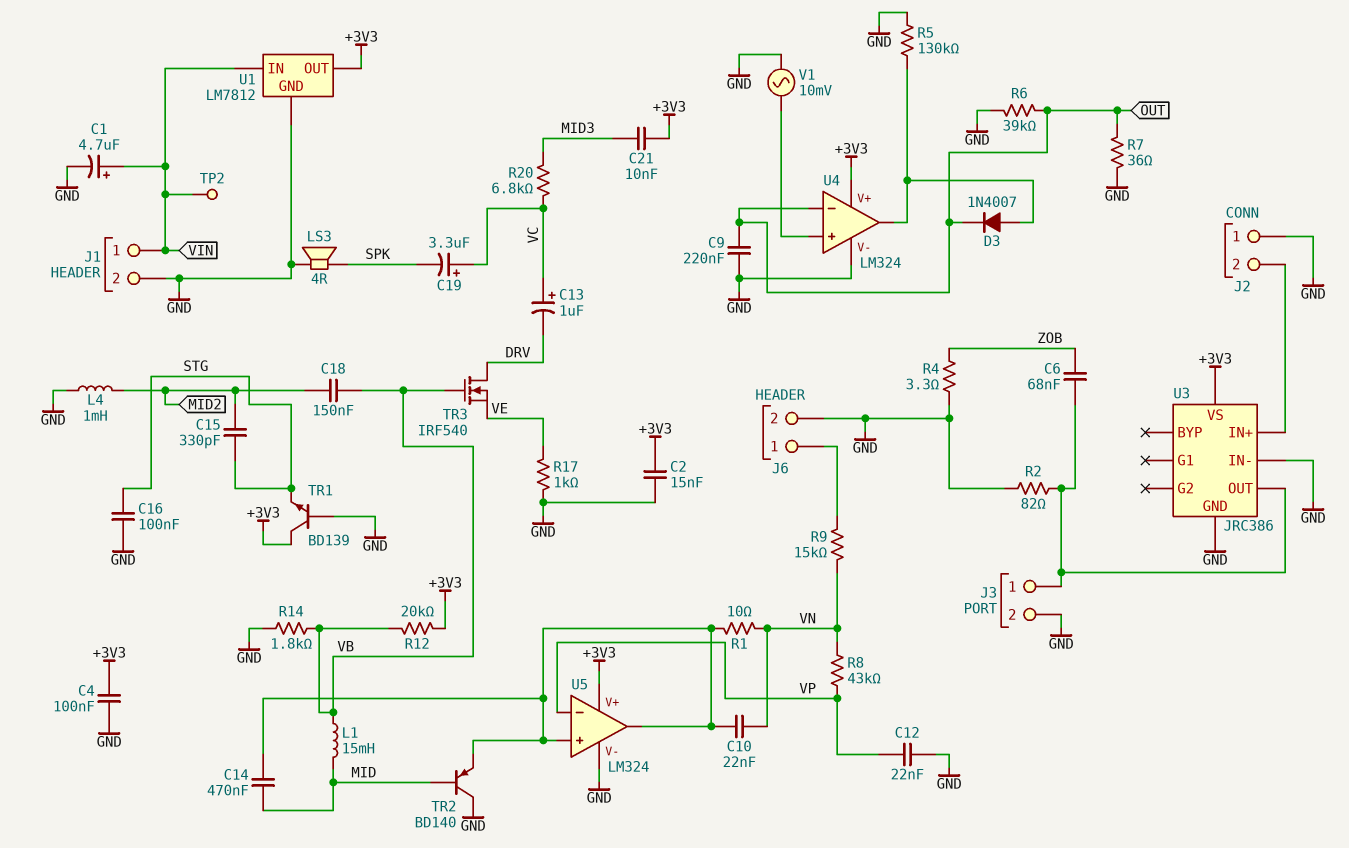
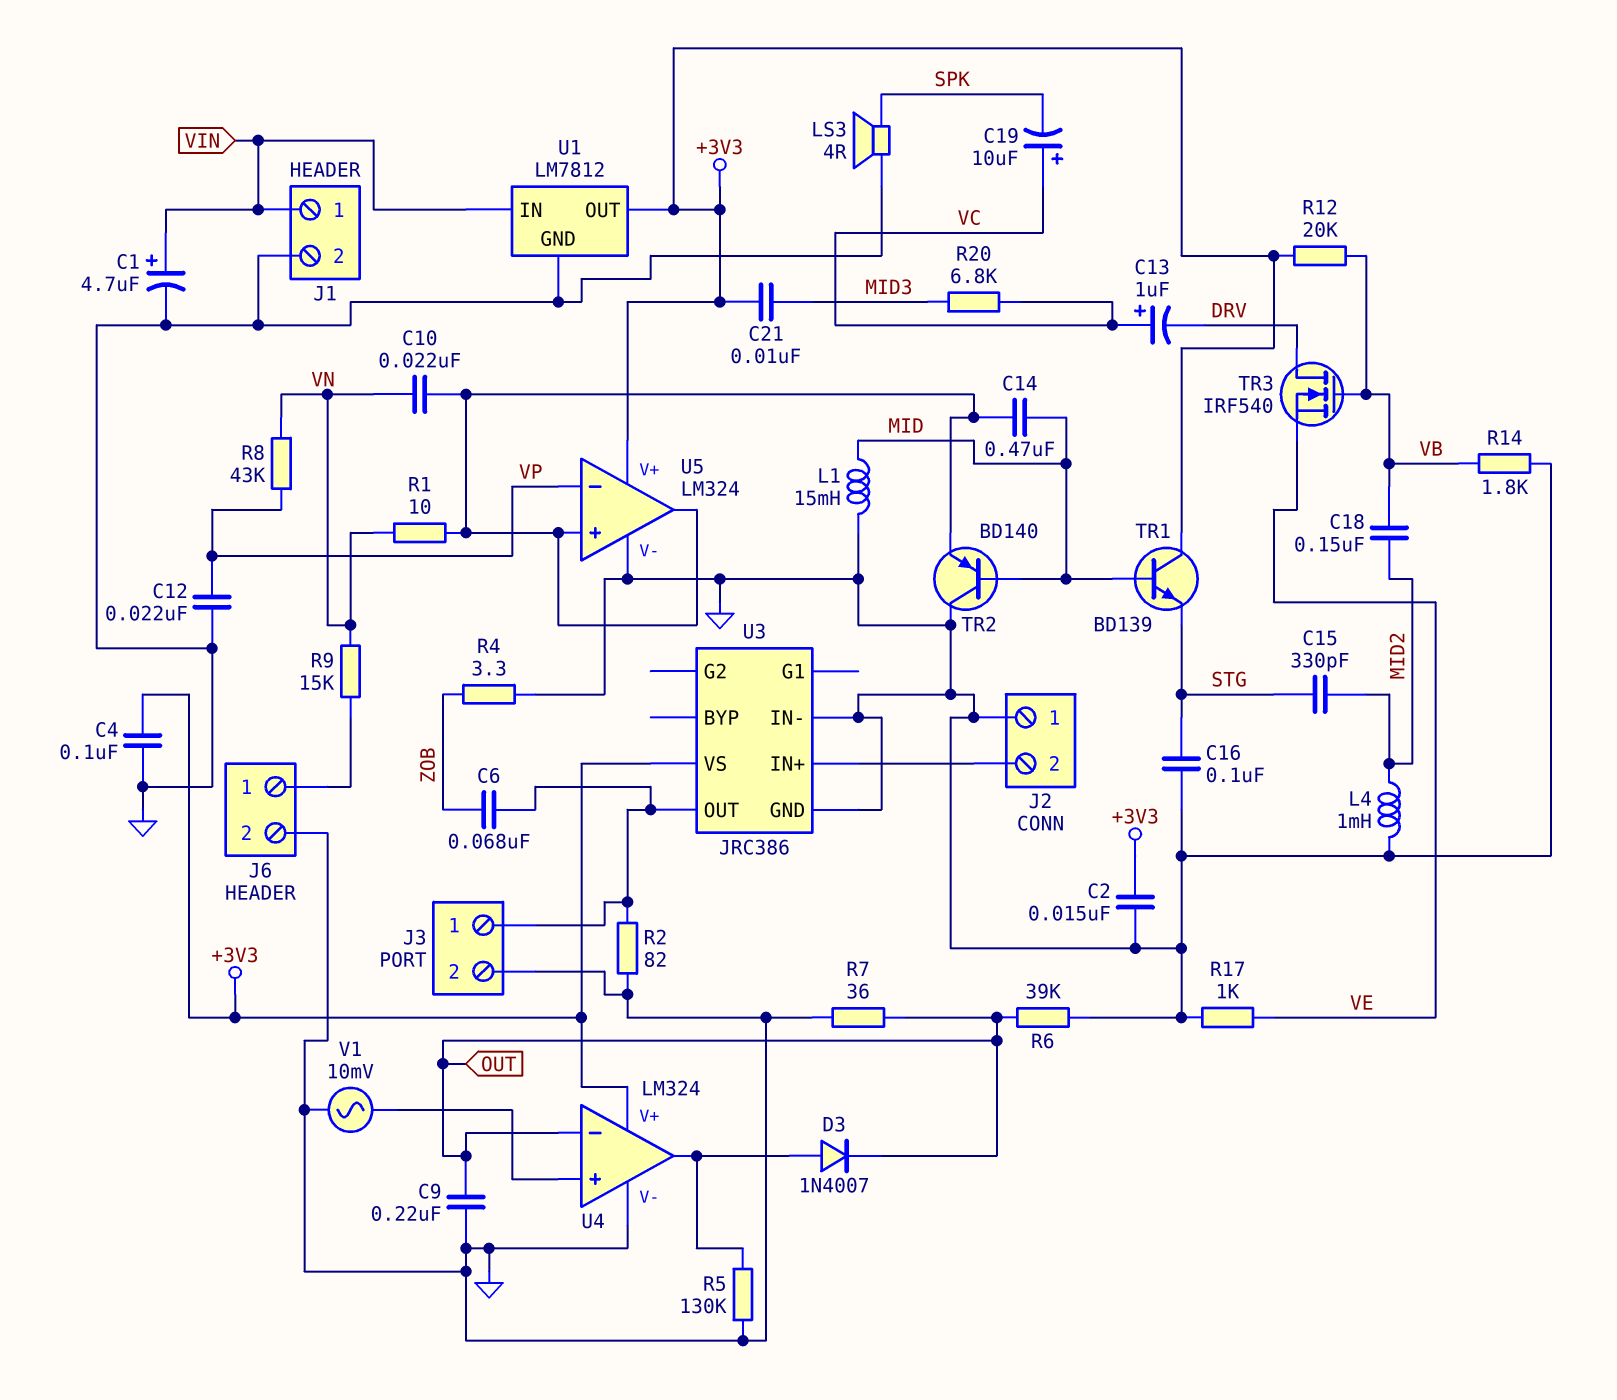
C19: 3.3uF (plus VC, minus SPK) -> 10uF (plus VC, minus SPK)
L1: 15mH (MID, VB) -> 15mH (GND, MID)
TP2: test point (VIN) -> none
TR1: NPN BD139 (B GND, C +3V3, E STG) -> NPN BD139 (B MID, C +3V3, E STG)

